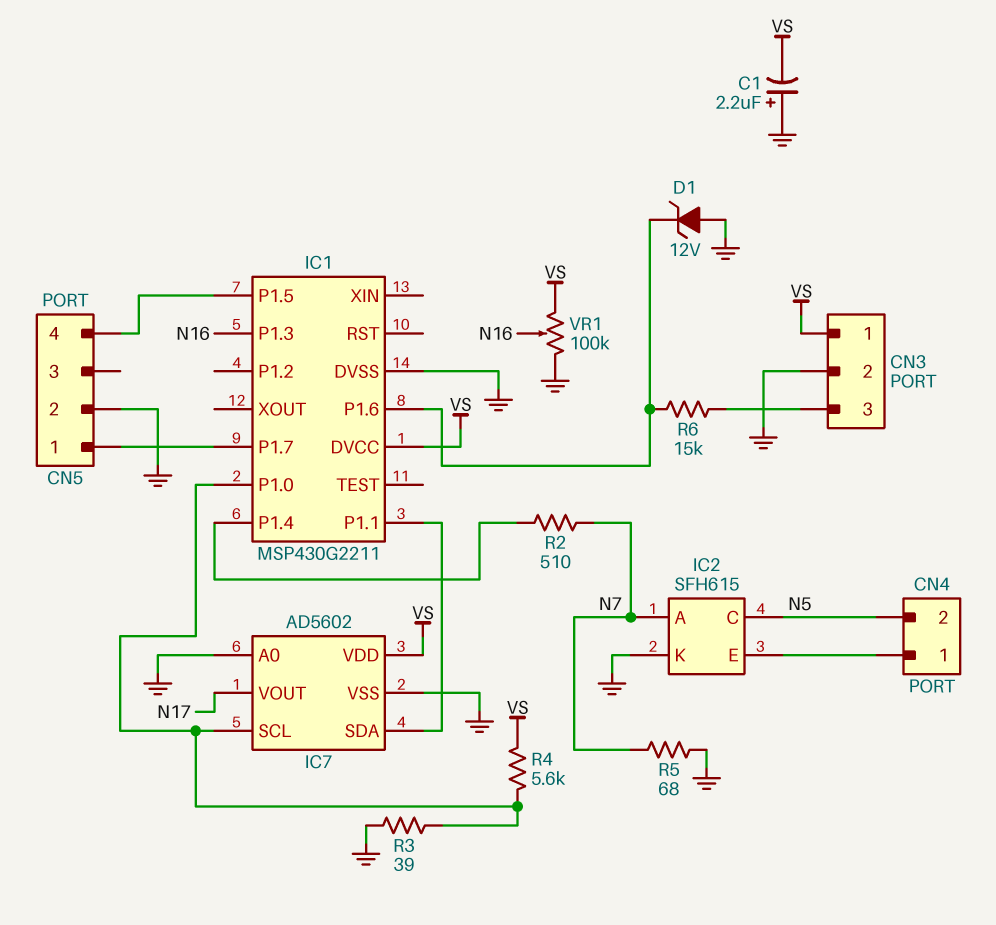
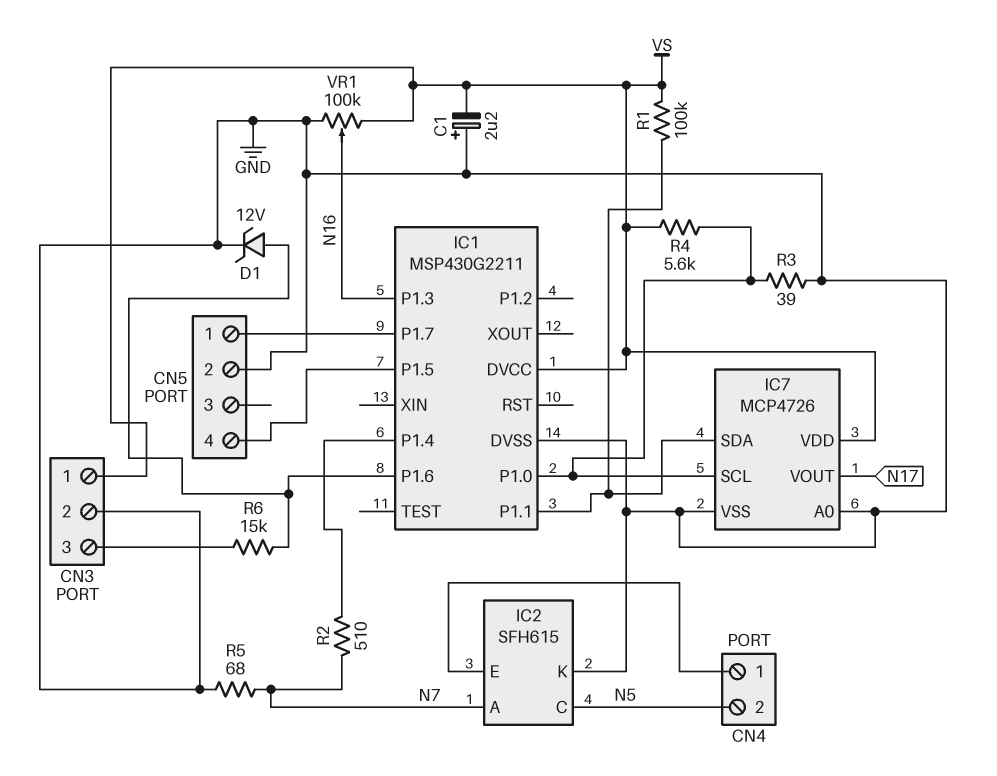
D1: zener 12V (A GND, K IC1/P1.6) -> zener 12V (A IC1/P1.6, K GND)
IC7: AD5602 -> MCP4726
R1: none -> 100k (IC1/P1.1, VS)

